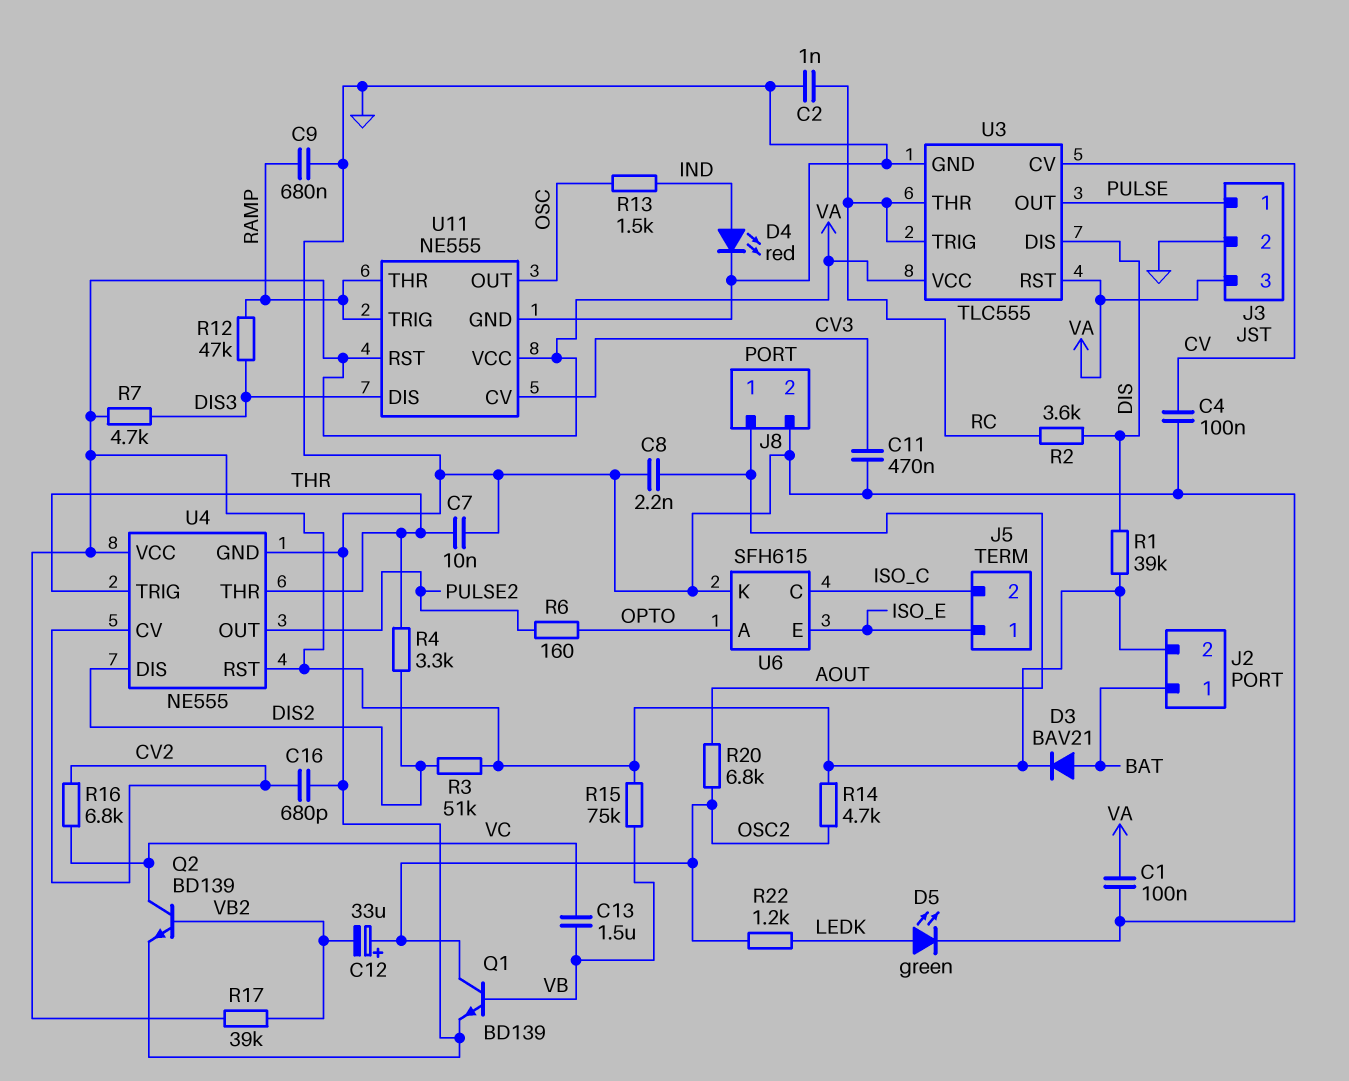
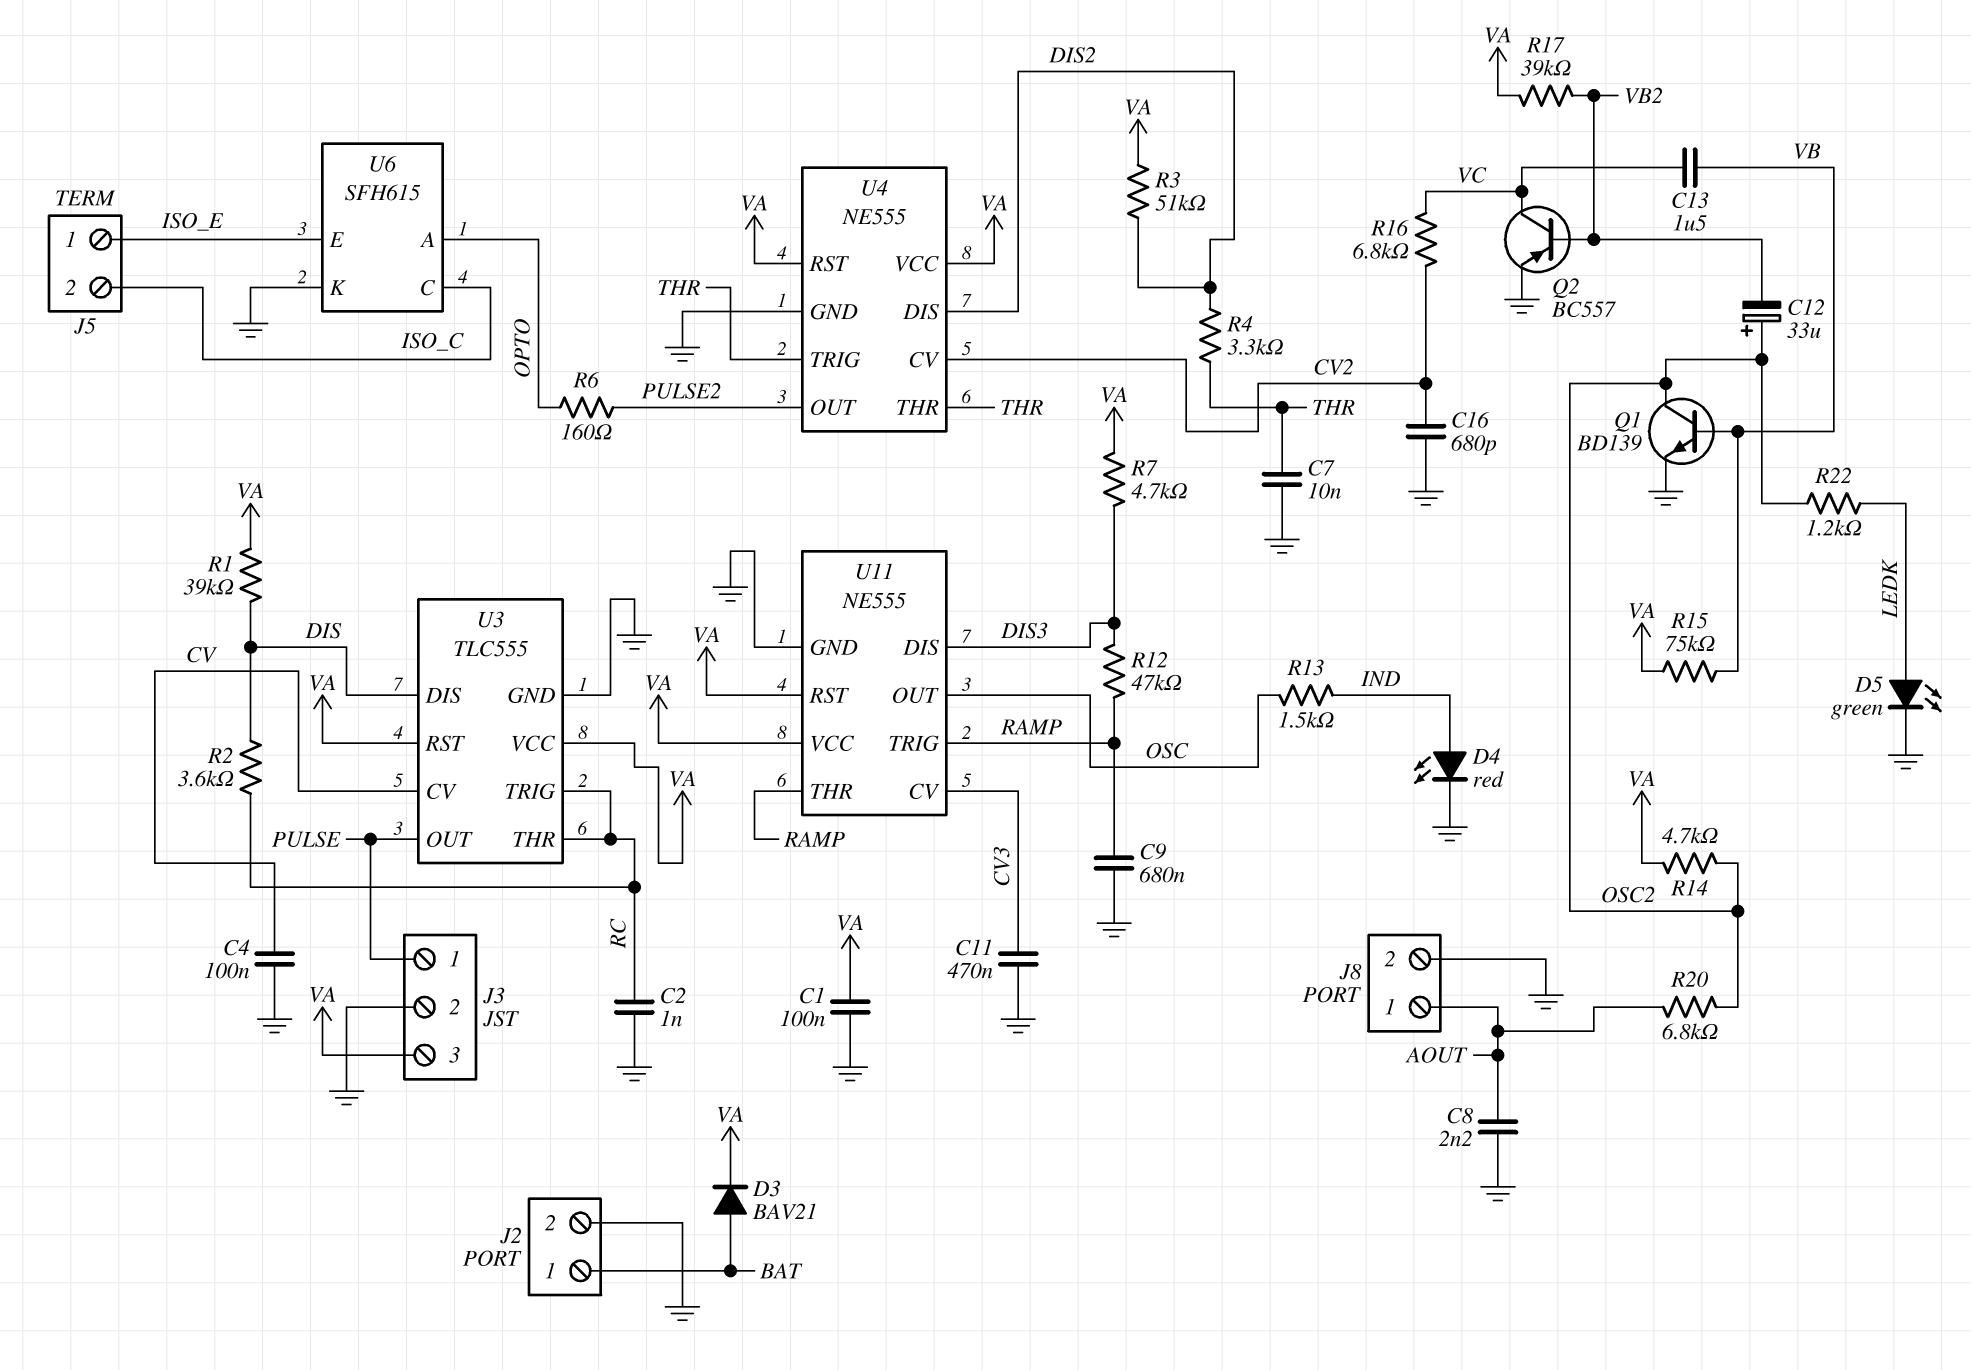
J2 pin 2: VA -> GND
Q2: NPN BD139 (B VB2, C VC, E GND) -> PNP BC557 (B VB2, C VC, E GND)

